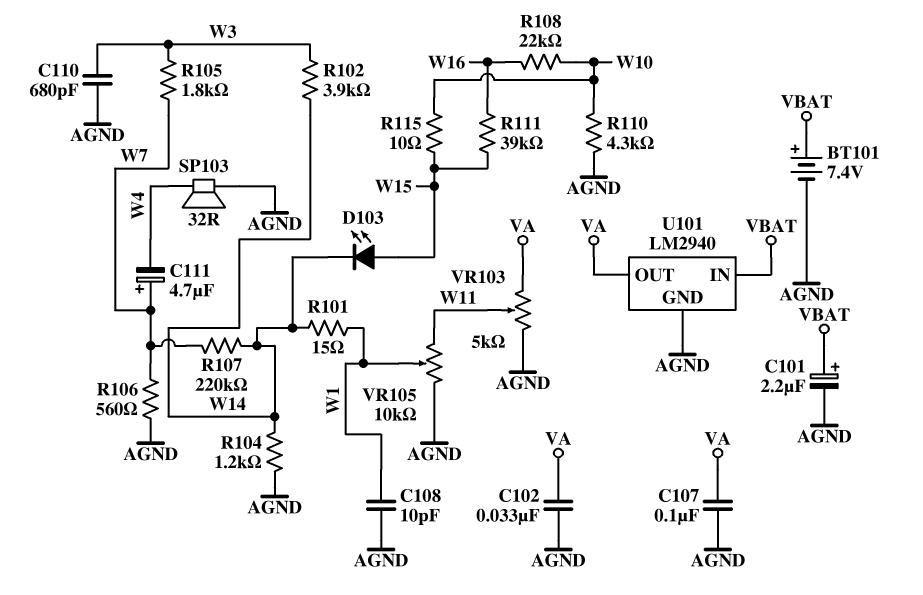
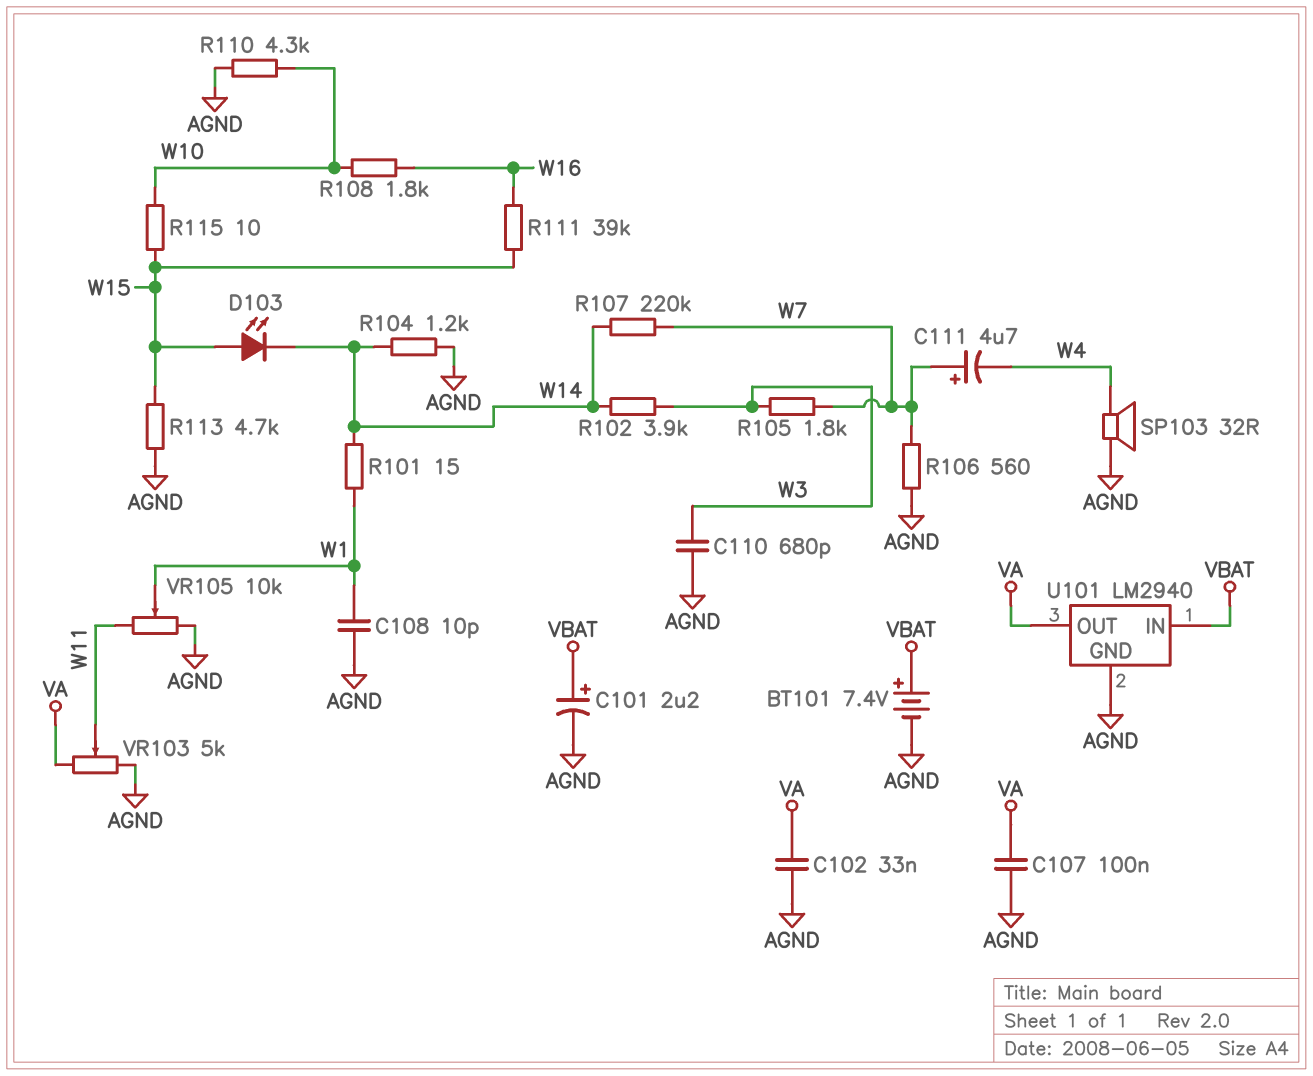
R108: 22k (W10, W16) -> 1.8k (W10, W16)
R113: none -> 4.7k (AGND, W15)

